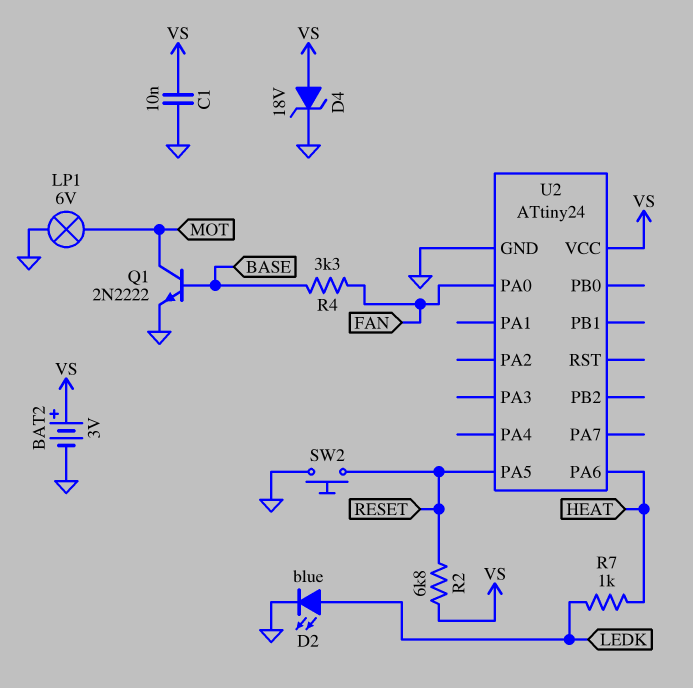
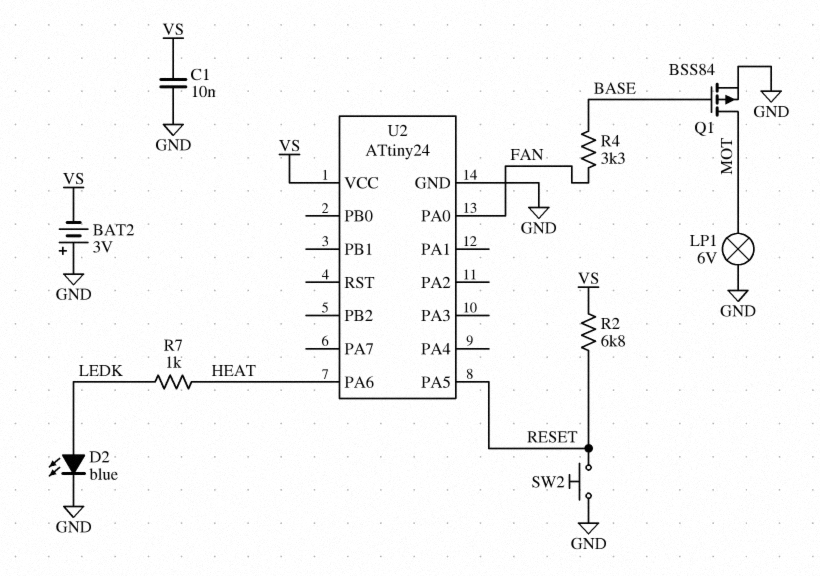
BAT2: 3V (plus VS, minus GND) -> 3V (plus GND, minus VS)
D4: zener 18V (A VS, K GND) -> none
Q1: NPN 2N2222 (B BASE, C MOT, E GND) -> PMOS BSS84 (G BASE, D MOT, S GND)

